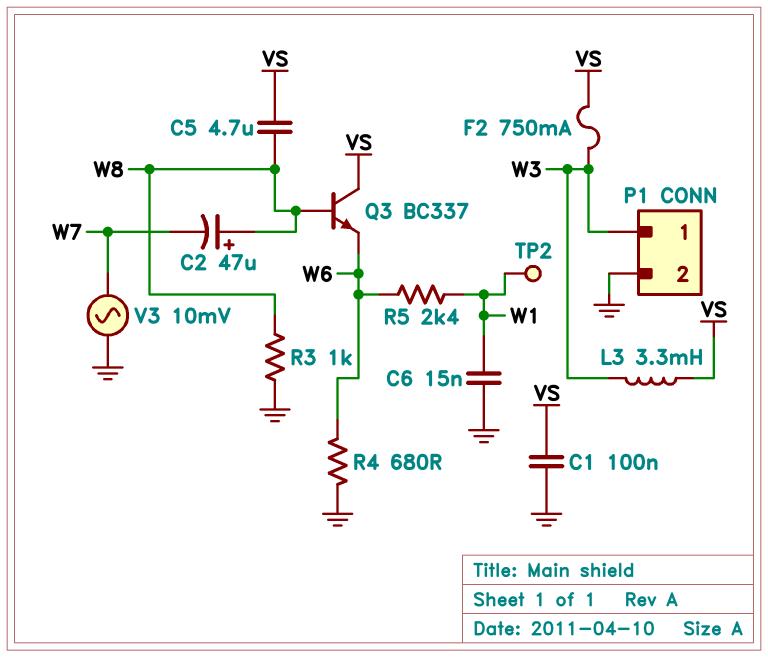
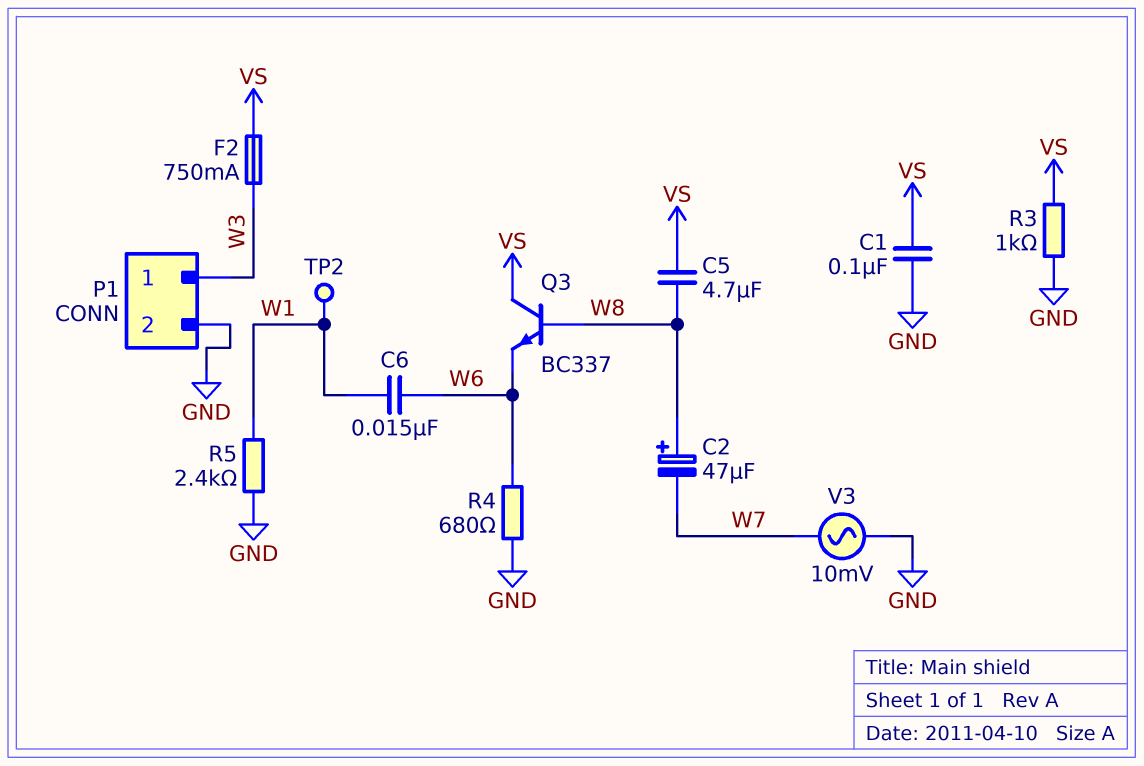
C6: 15nF (GND, W1) -> 15nF (W1, W6)
L3: 3.3mH (VS, W3) -> none
R3: 1k (GND, W8) -> 1k (GND, VS)
R5: 2.4k (W1, W6) -> 2.4k (GND, W1)

